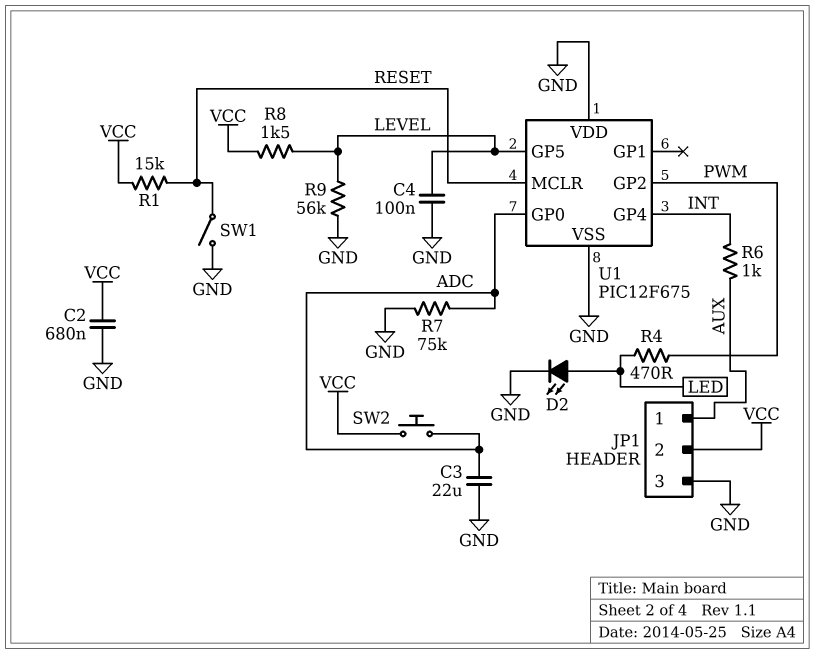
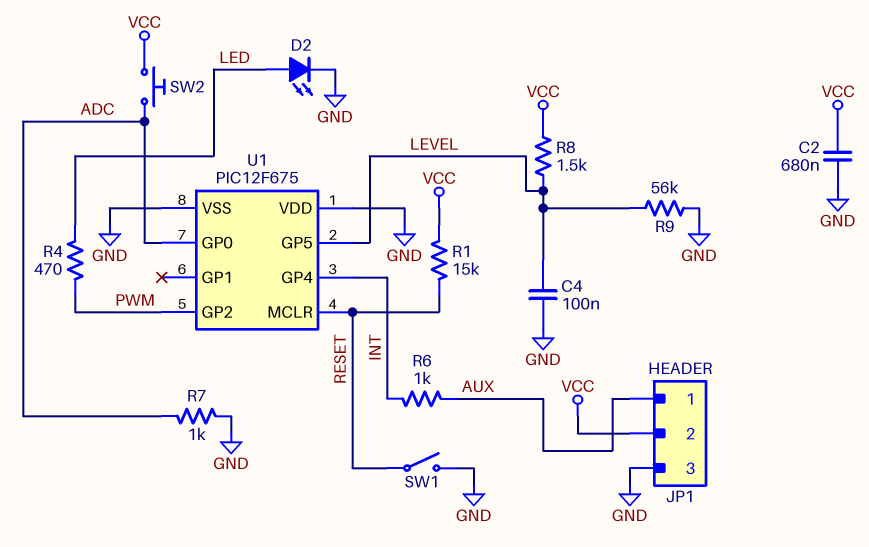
C3: 22uF (ADC, GND) -> none
R7: 75k (ADC, GND) -> 1k (ADC, GND)

